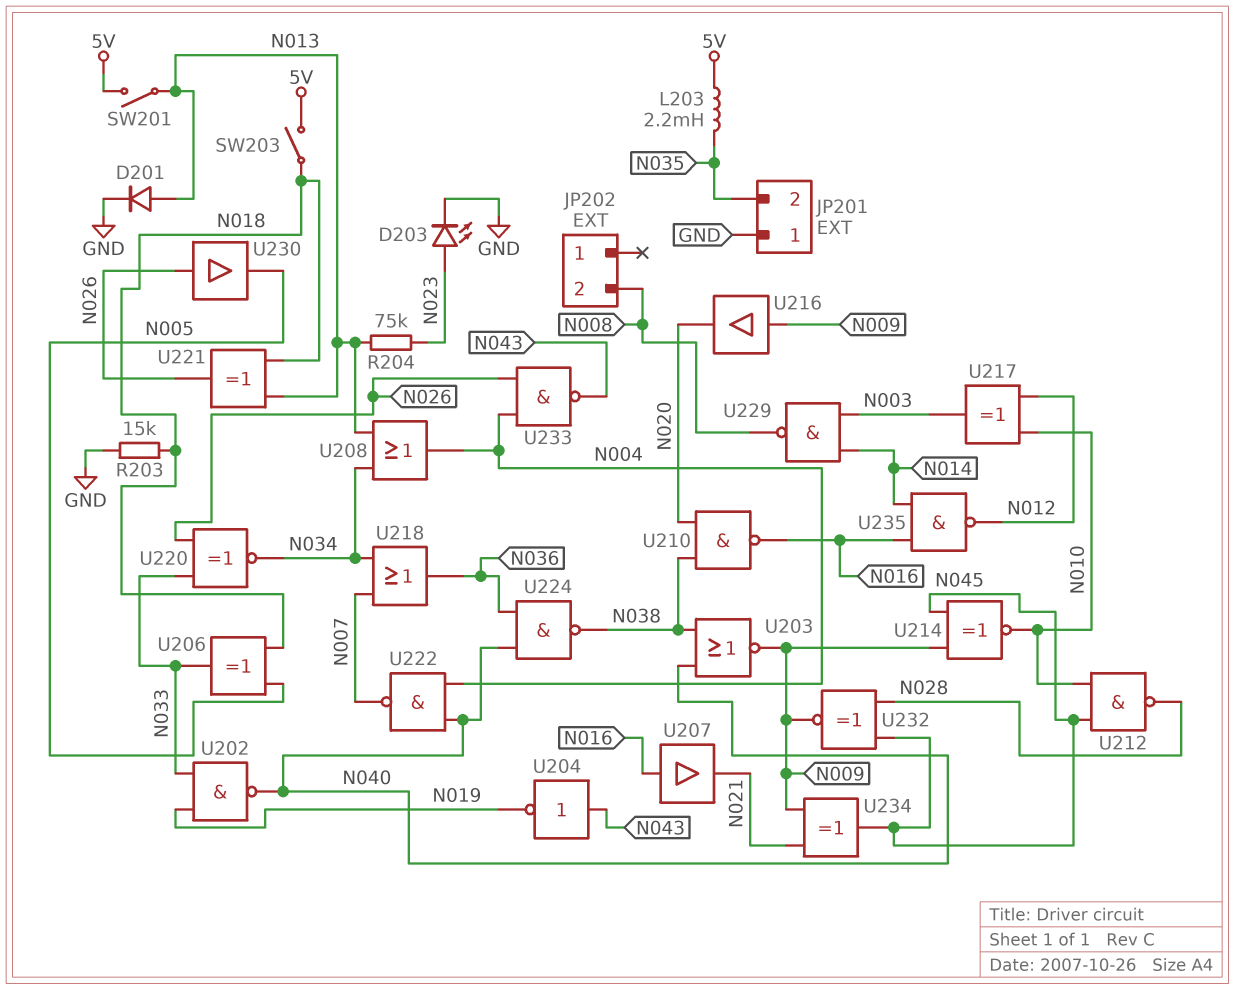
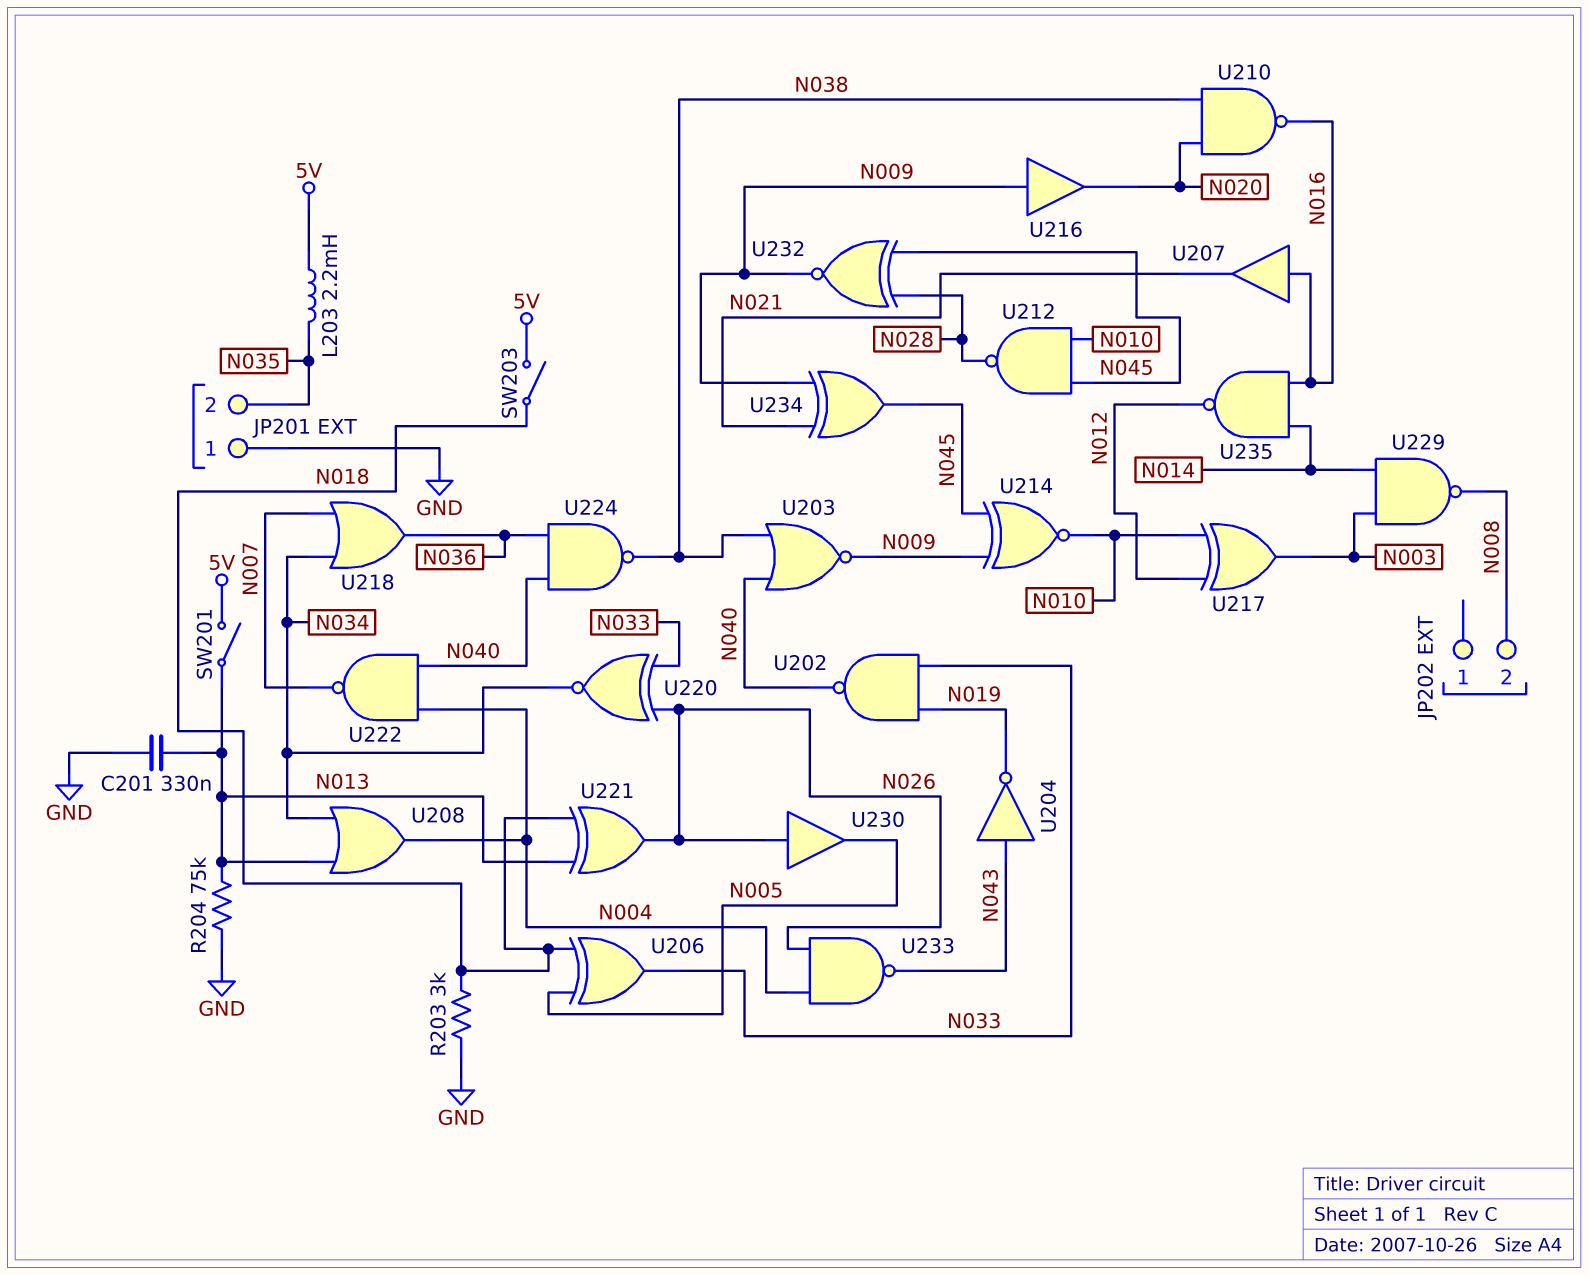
C201: none -> 330nF (GND, N013)
D201: diode (A N013, K GND) -> none
D203: LED (A N023, K GND) -> none
R203: 15k (GND, N018) -> 3k (GND, N018)
R204: 75k (N013, N023) -> 75k (GND, N013)

